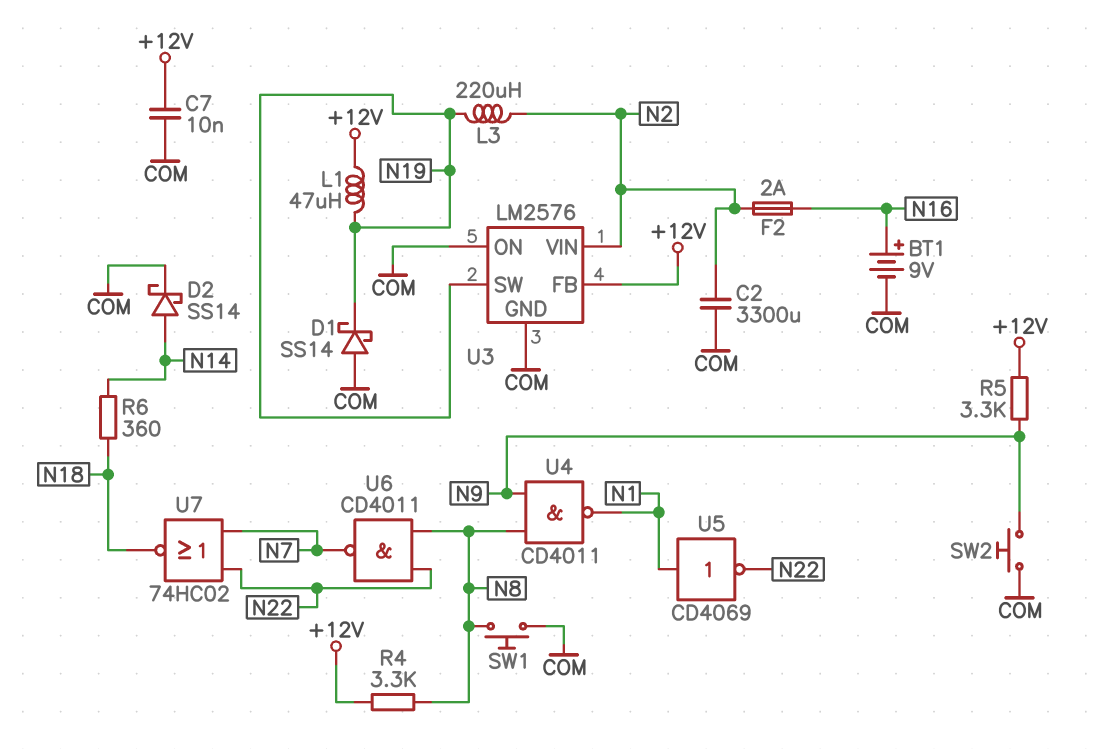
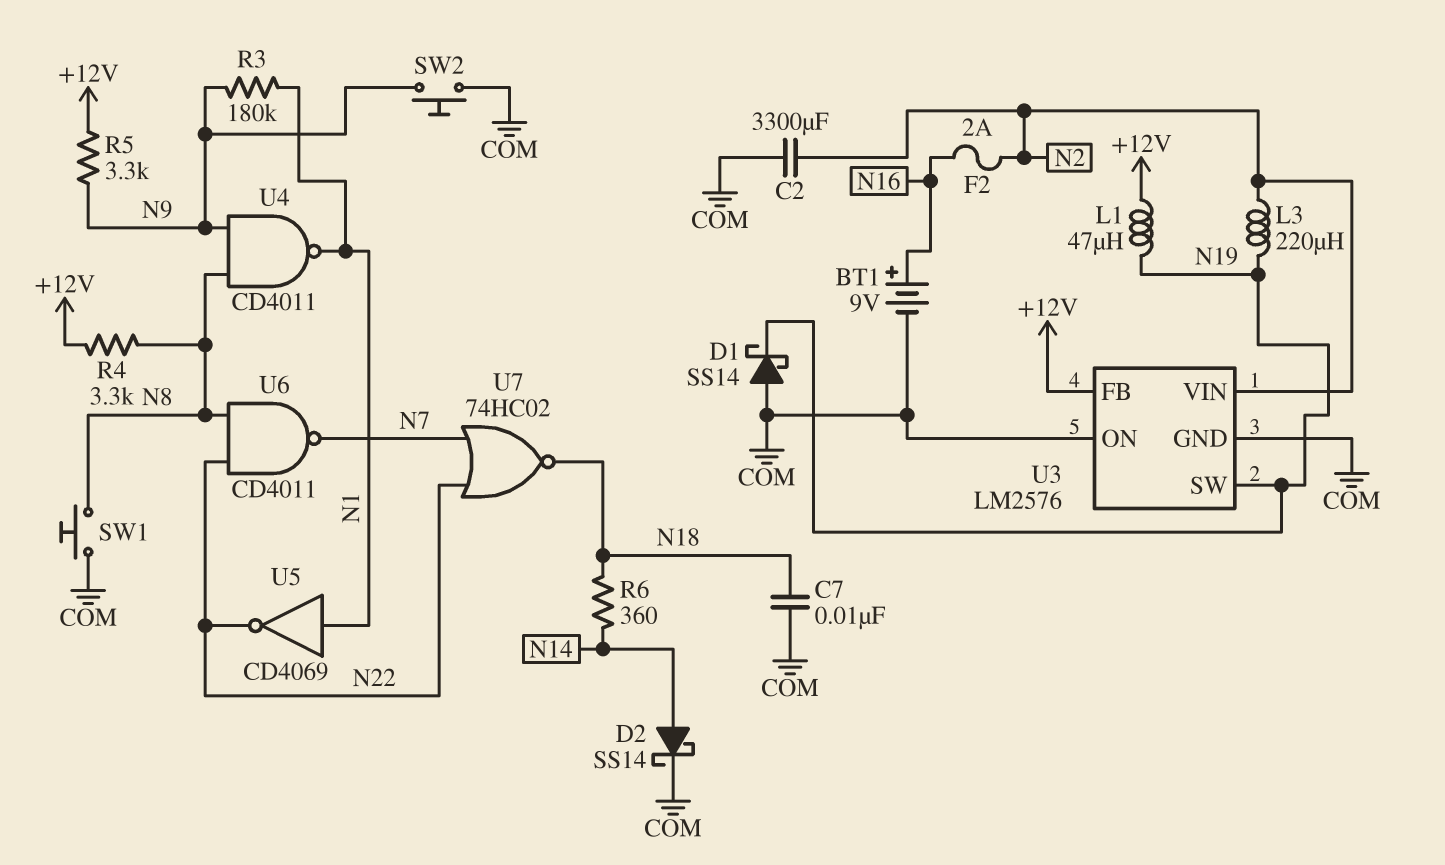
C7: 10nF (+12V, COM) -> 10nF (COM, N18)
R3: none -> 180k (N1, N9)

